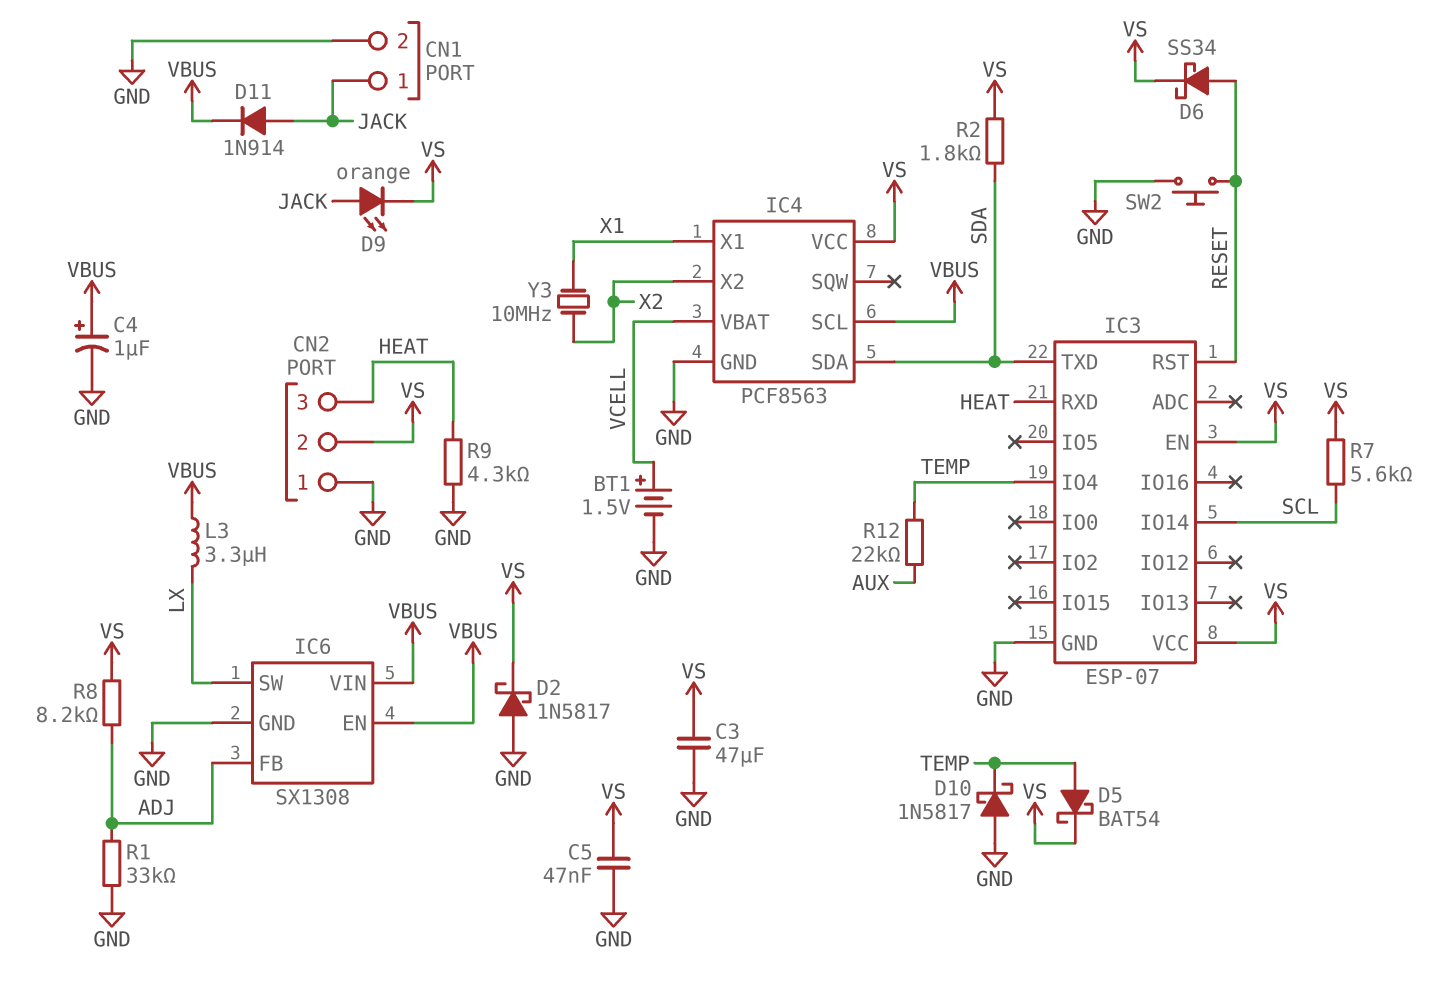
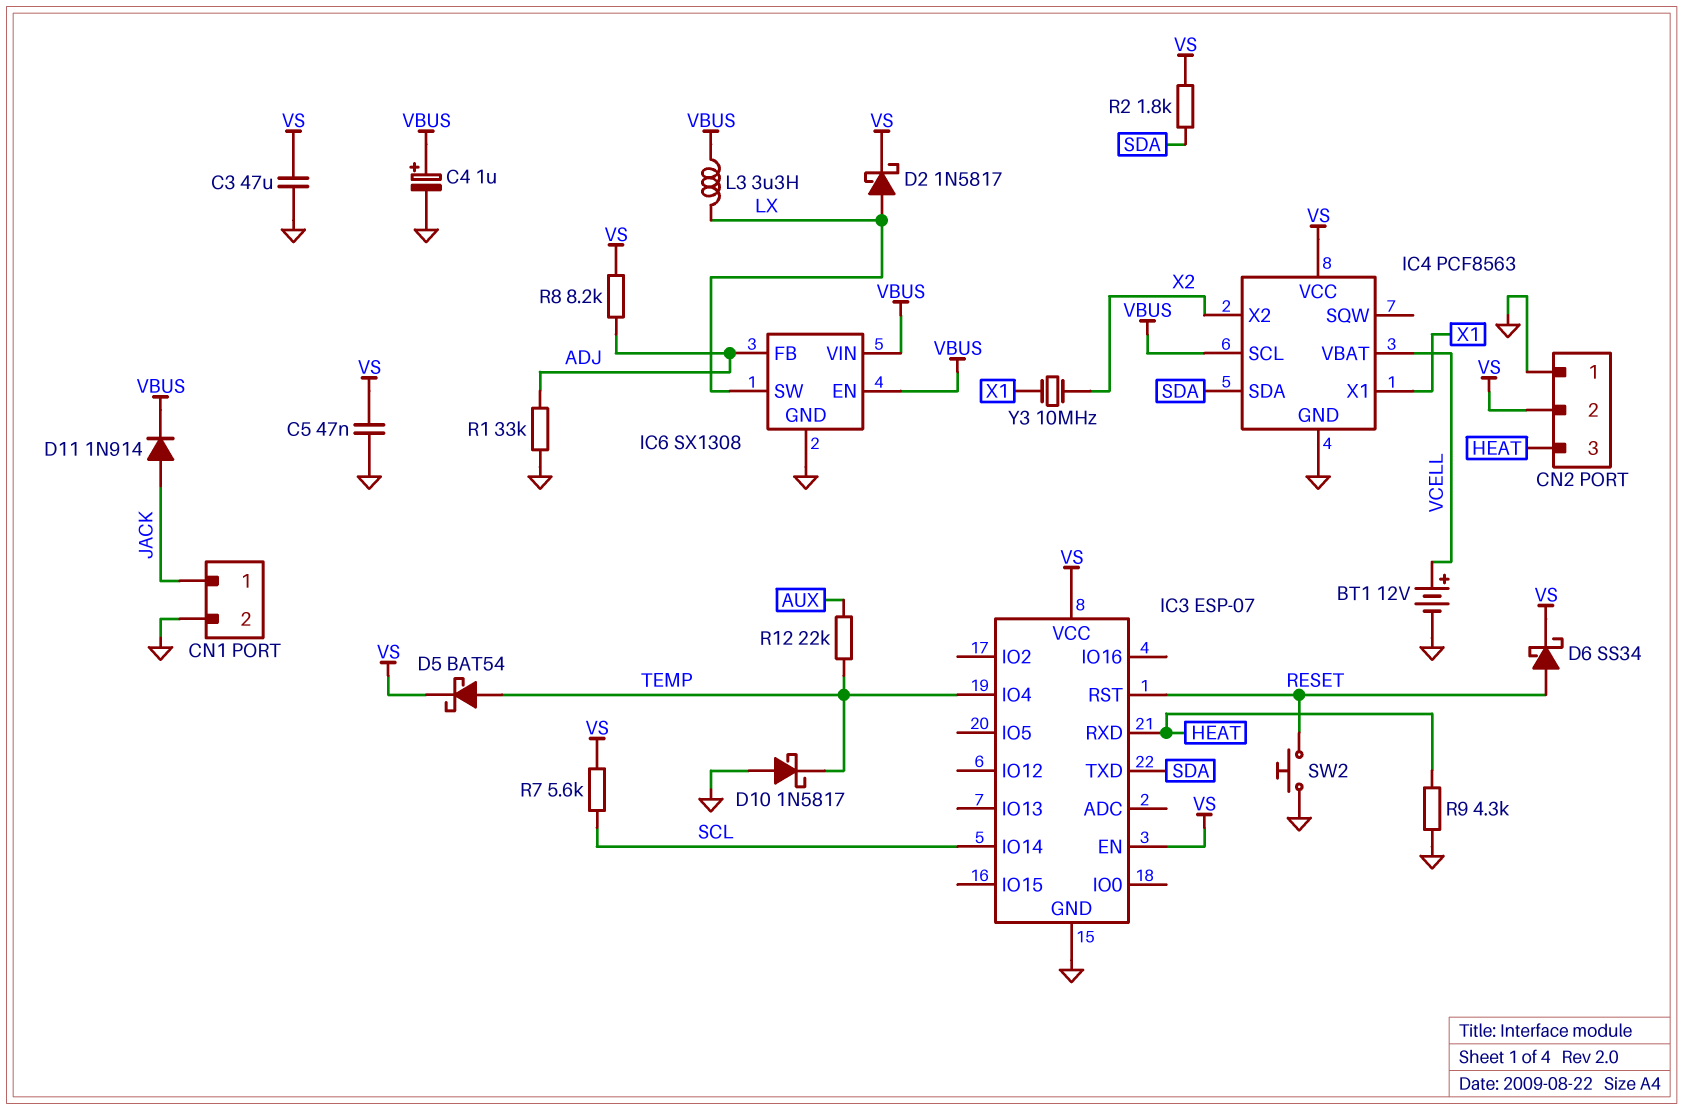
BT1: 1.5V (plus VCELL, minus GND) -> 12V (plus VCELL, minus GND)
D2: schottky 1N5817 (A GND, K VS) -> schottky 1N5817 (A LX, K VS)
D9: LED orange (A JACK, K VS) -> none

